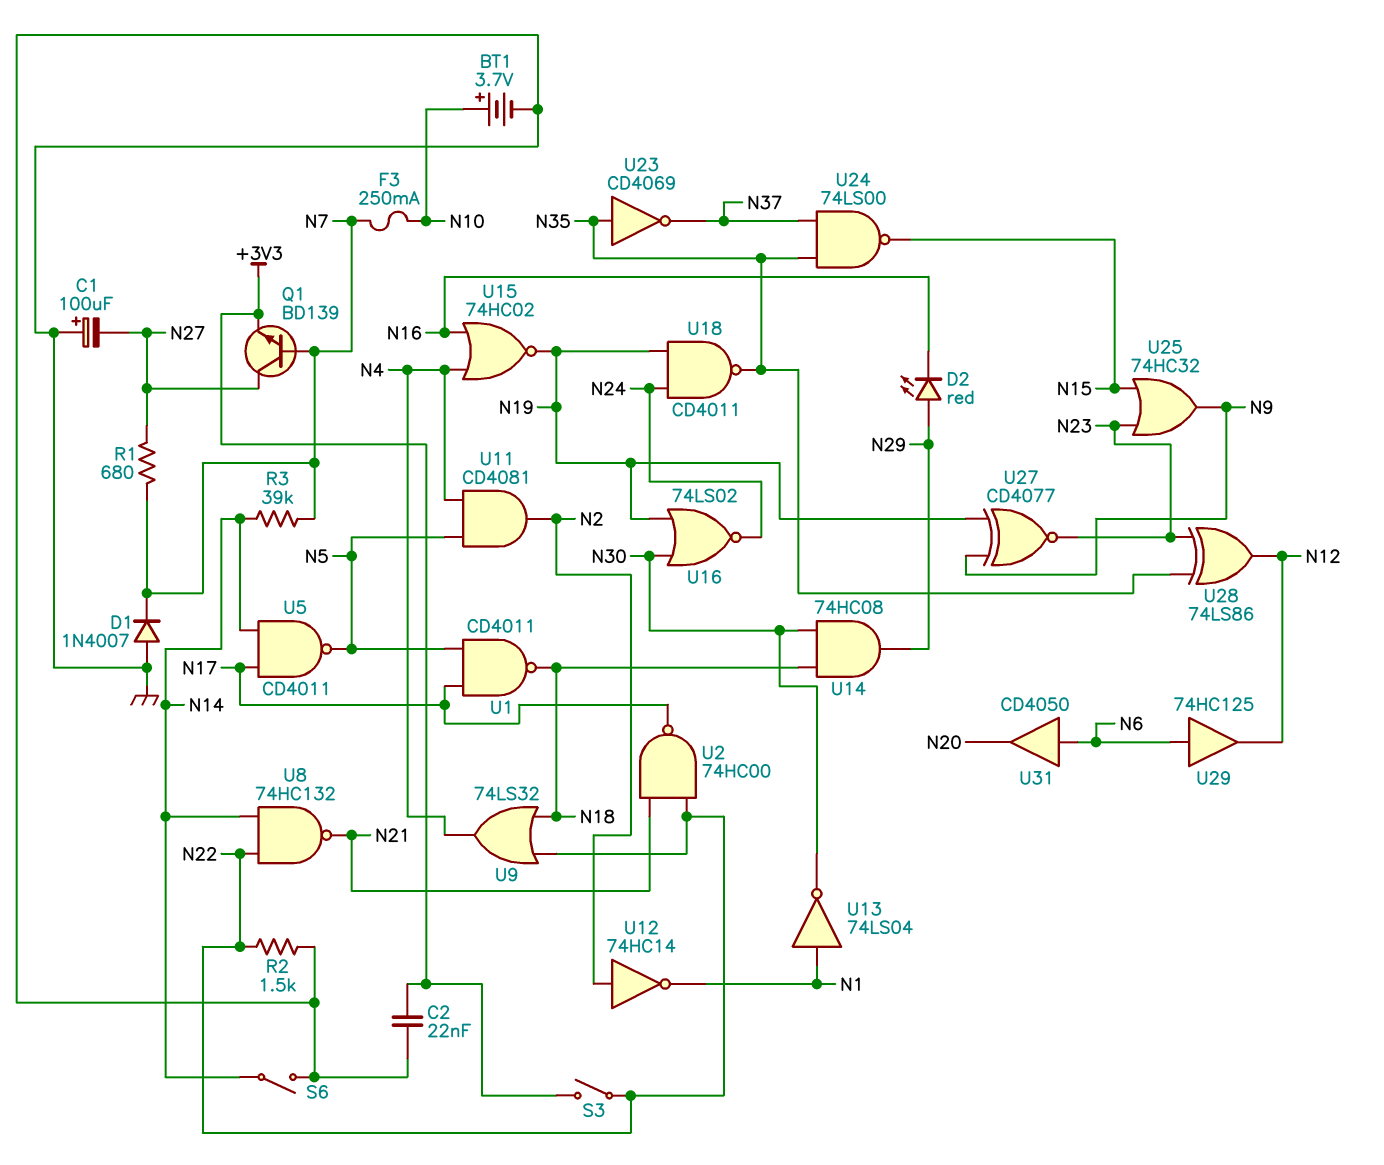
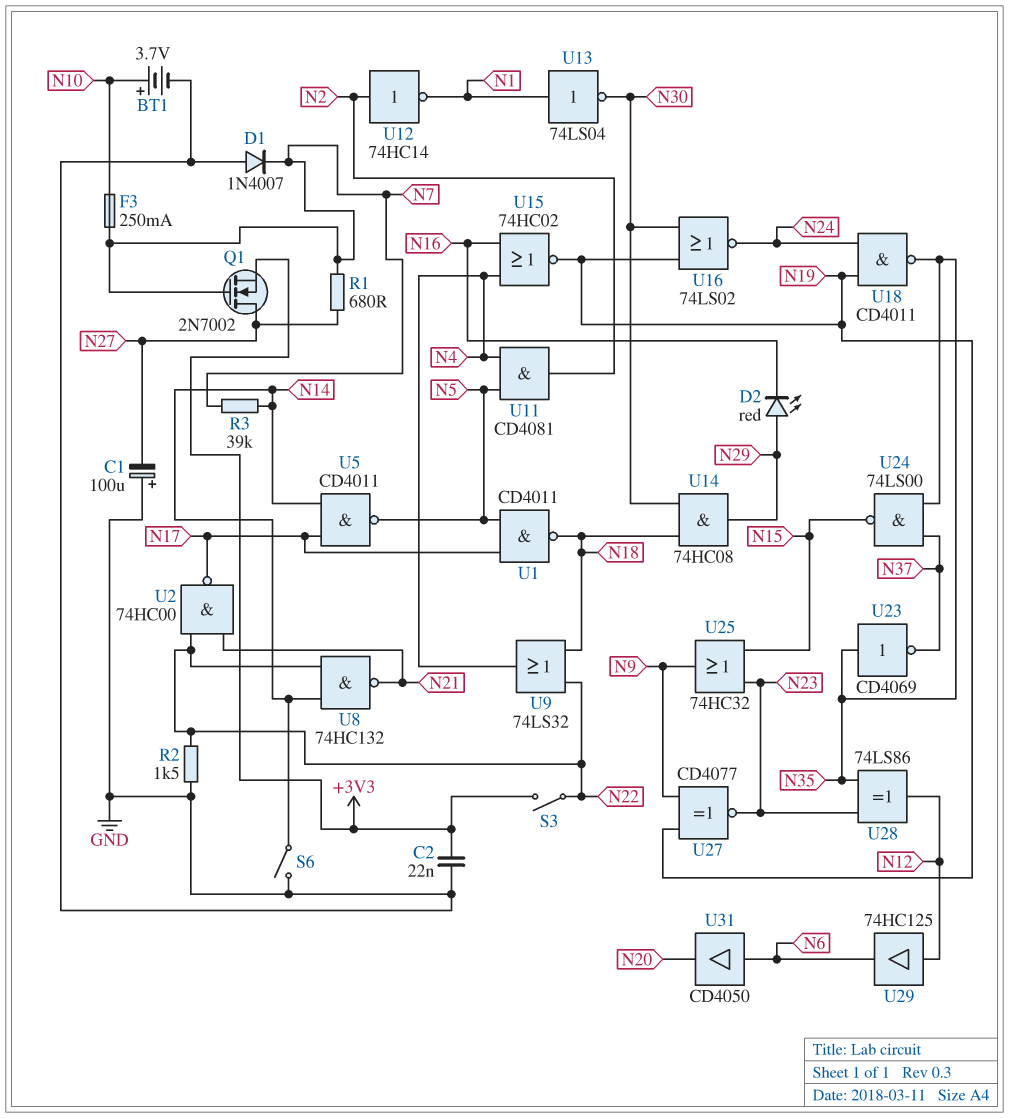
Q1: NPN BD139 (B N7, C N27, E +3V3) -> NMOS 2N7002 (G N7, D N27, S +3V3)
U29: buffer 74HC125 (in N6, out N12) -> buffer 74HC125 (in N12, out N6)

